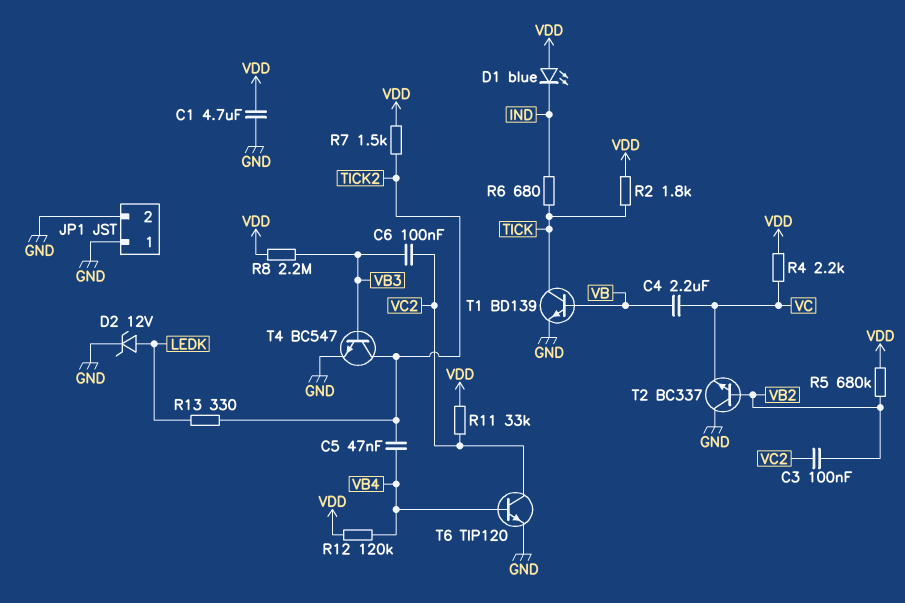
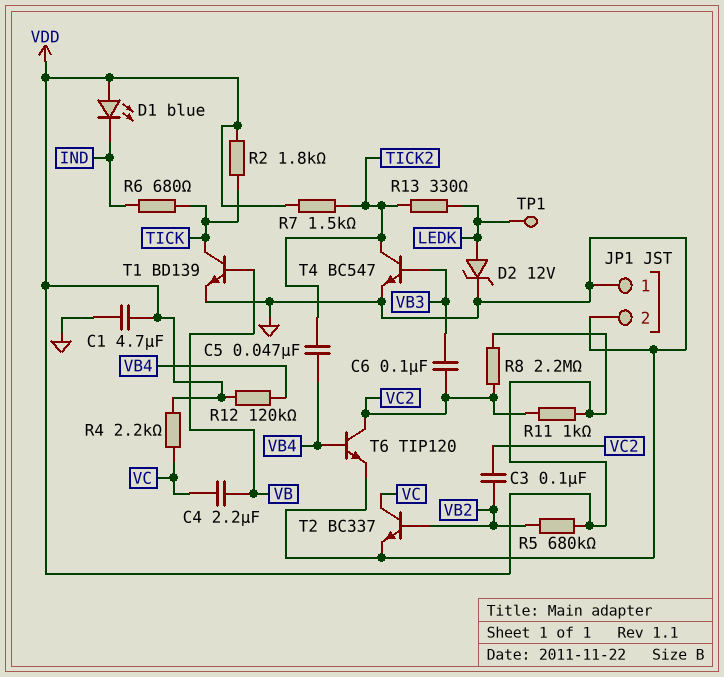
R8: 2.2M (VB3, VDD) -> 2.2M (VC2, VDD)
R11: 33k (VC2, VDD) -> 1k (VC2, VDD)
T2: NPN BC337 (B VB2, C GND, E VC) -> NPN BC337 (B VB2, C VC, E GND)
TP1: none -> test point (LEDK)

